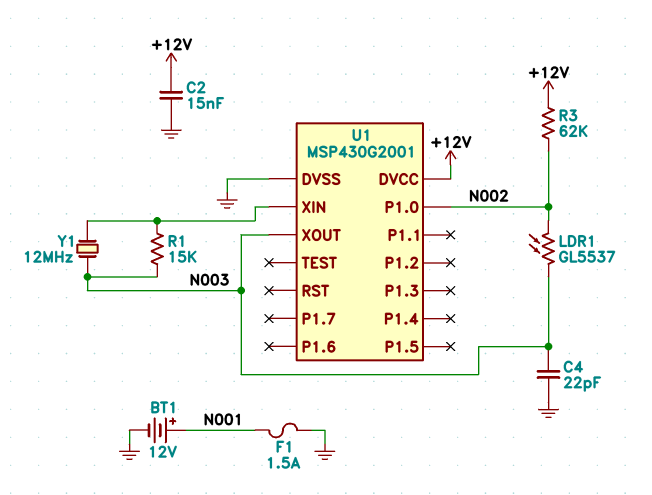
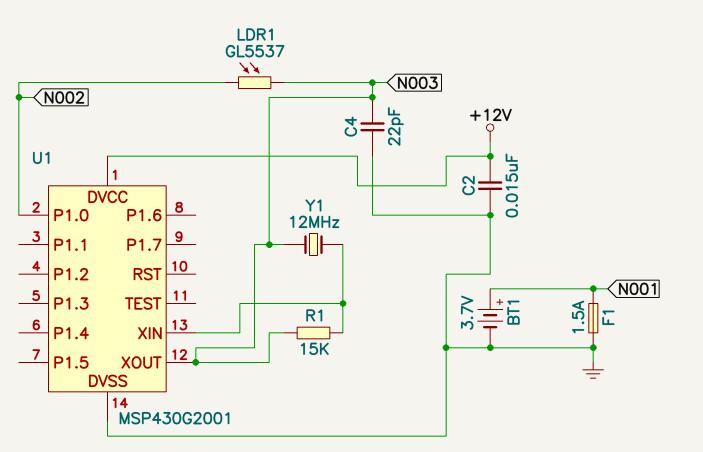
BT1: 12V (plus N001, minus GND) -> 3.7V (plus N001, minus GND)
R3: 62k (+12V, N002) -> none

